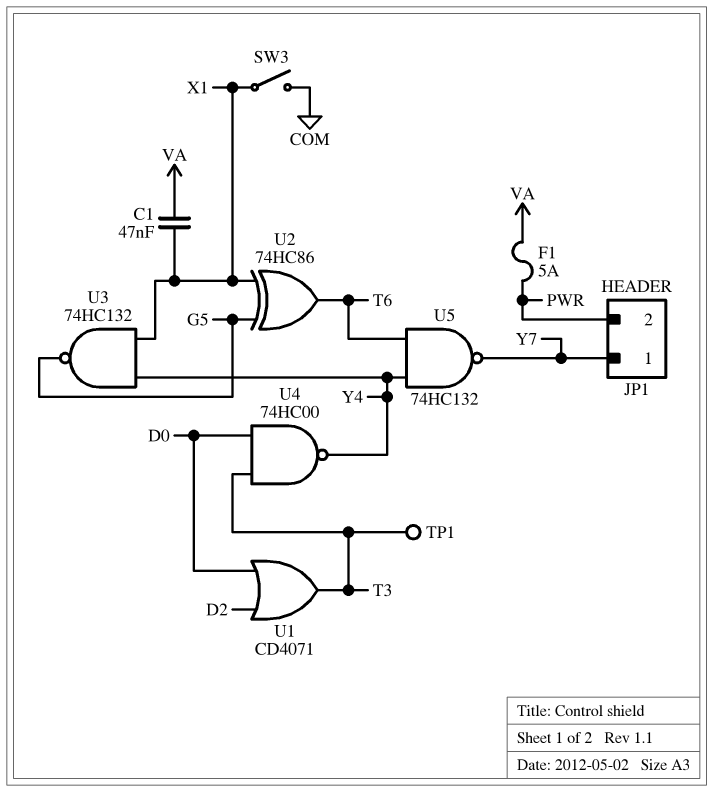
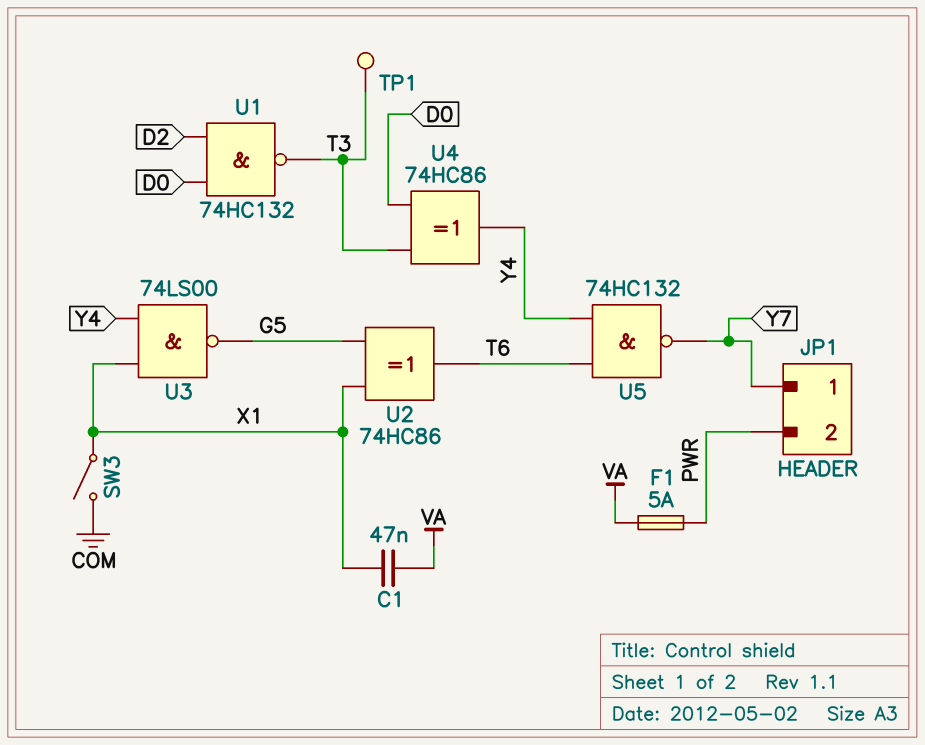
U1: OR CD4071 (in D0, in D2, out T3) -> NAND 74HC132 (in D0, in D2, out T3)
U3: NAND 74HC132 (in X1, in Y4, out G5) -> NAND 74LS00 (in X1, in Y4, out G5)
U4: NAND 74HC00 (in D0, in T3, out Y4) -> XOR 74HC86 (in D0, in T3, out Y4)

